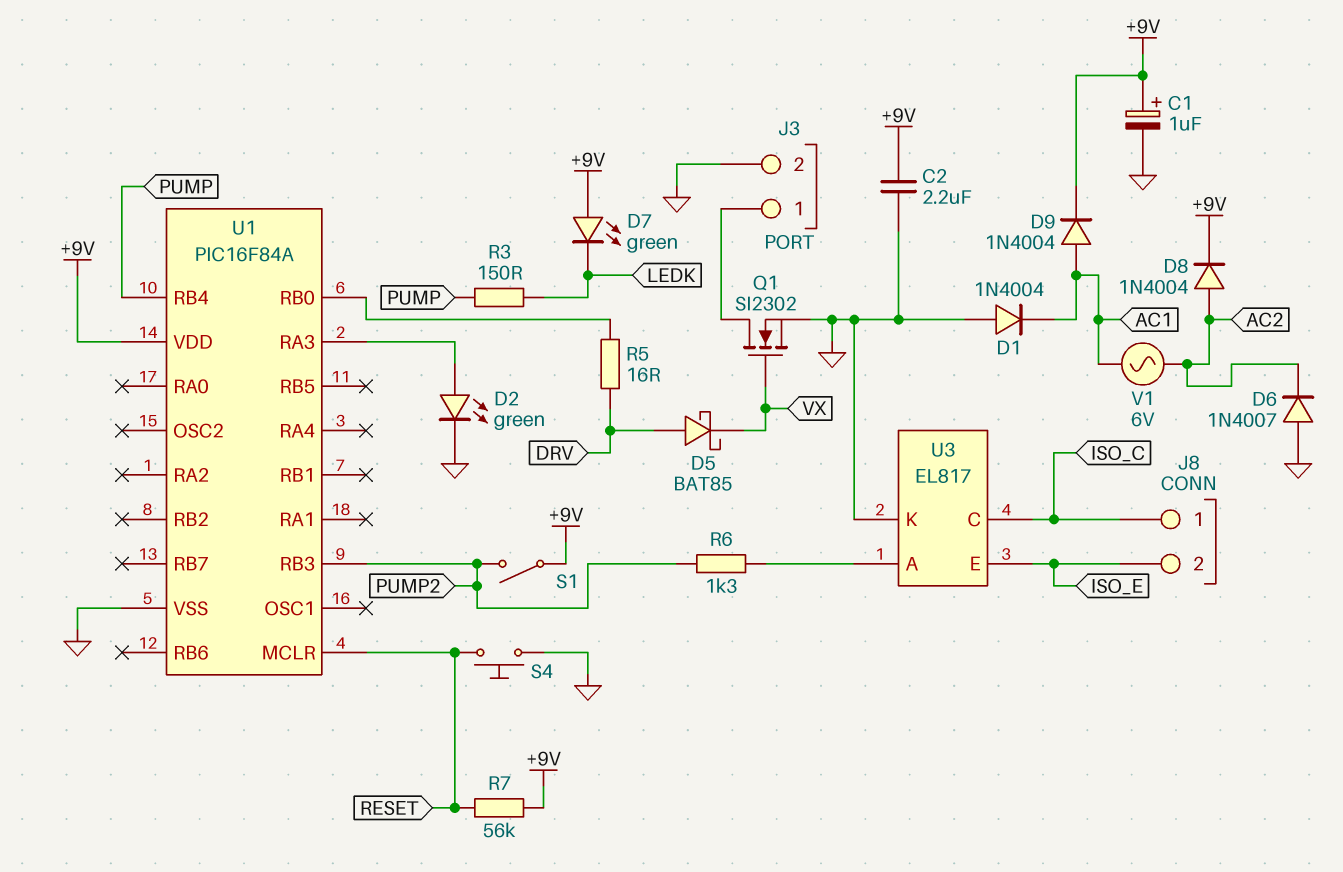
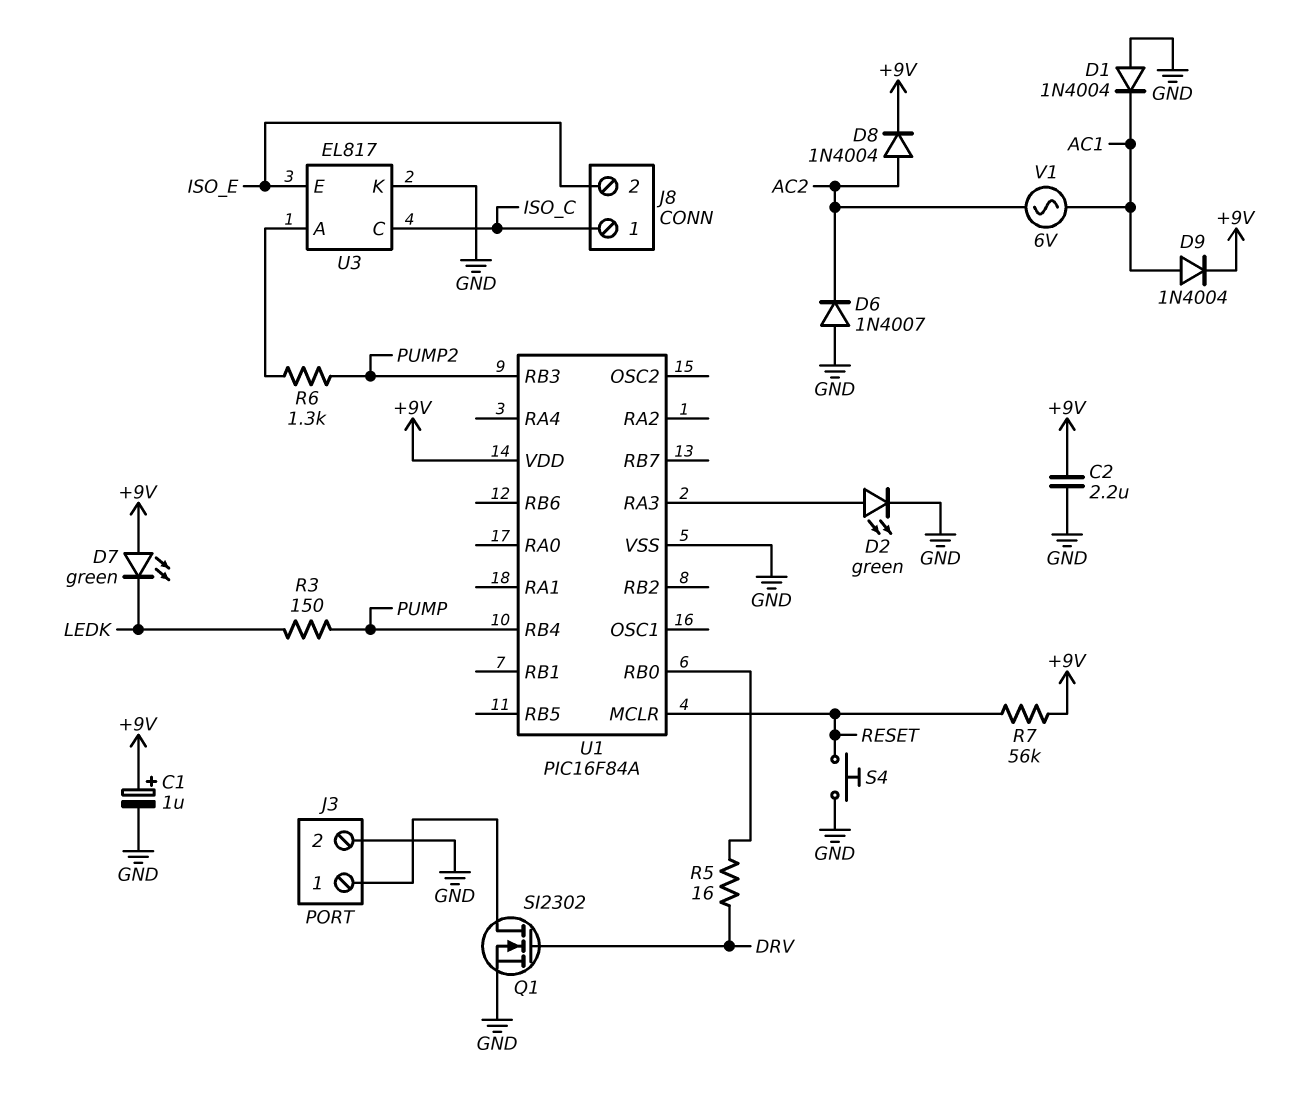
D5: schottky BAT85 (A DRV, K VX) -> none
Q1: NMOS SI2302 (G VX, D J3/1, S GND) -> NMOS SI2302 (G DRV, D J3/1, S GND)
S1: switch (+9V, PUMP2) -> none

